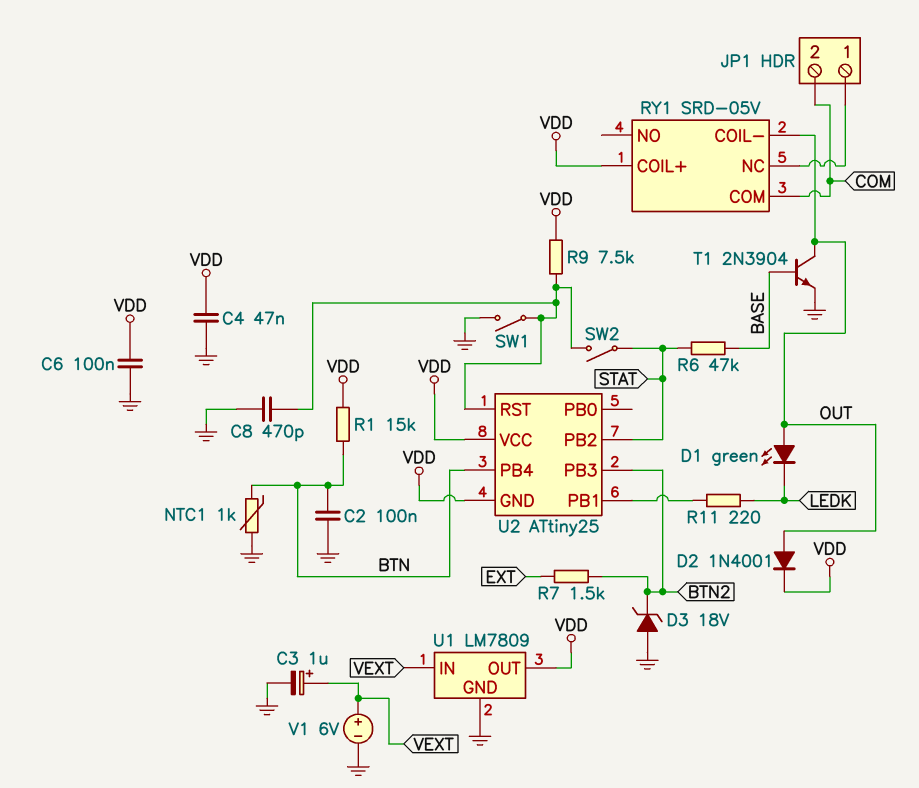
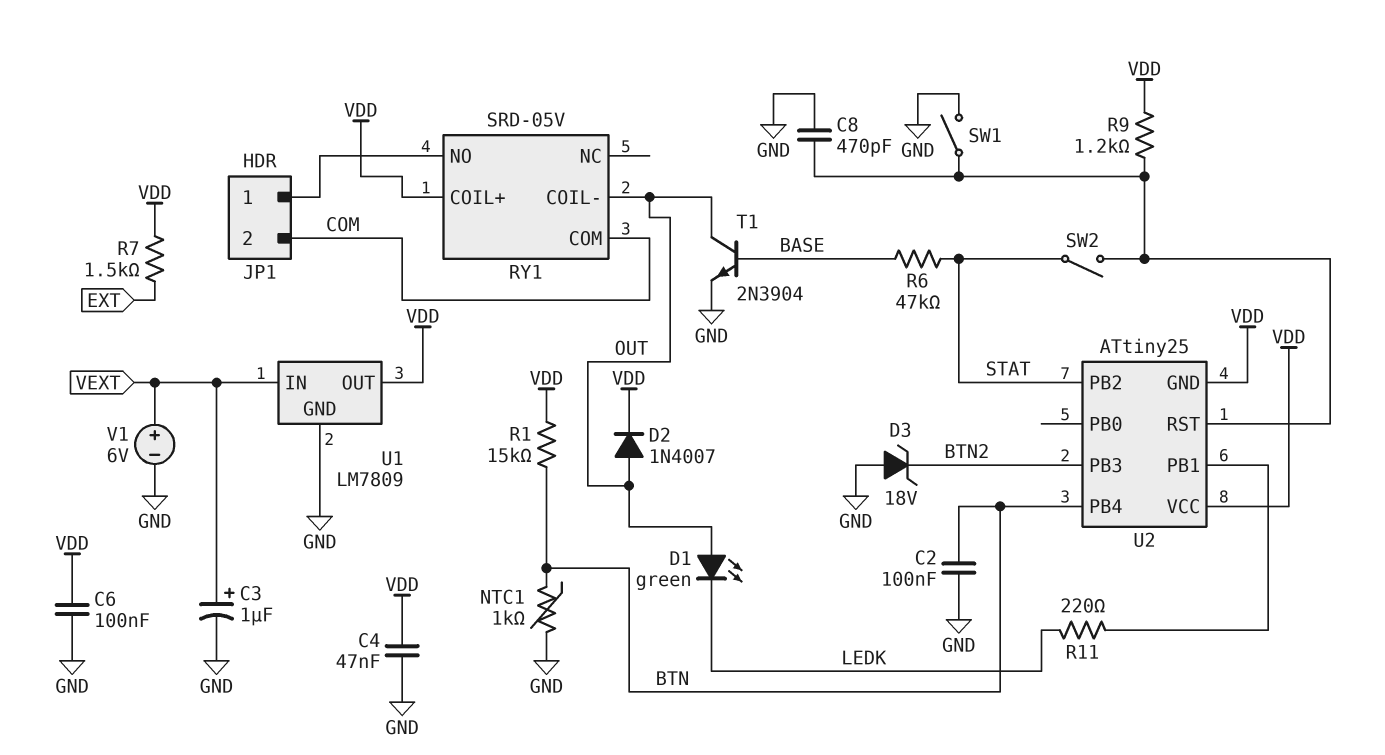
D2: diode 1N4001 (A OUT, K VDD) -> diode 1N4007 (A OUT, K VDD)
R7: 1.5k (BTN2, EXT) -> 1.5k (EXT, VDD)
R9: 7.5k (U2/RST, VDD) -> 1.2k (U2/RST, VDD)
RY1 pin NC: JP1/1 -> none
RY1 pin NO: none -> JP1/1

